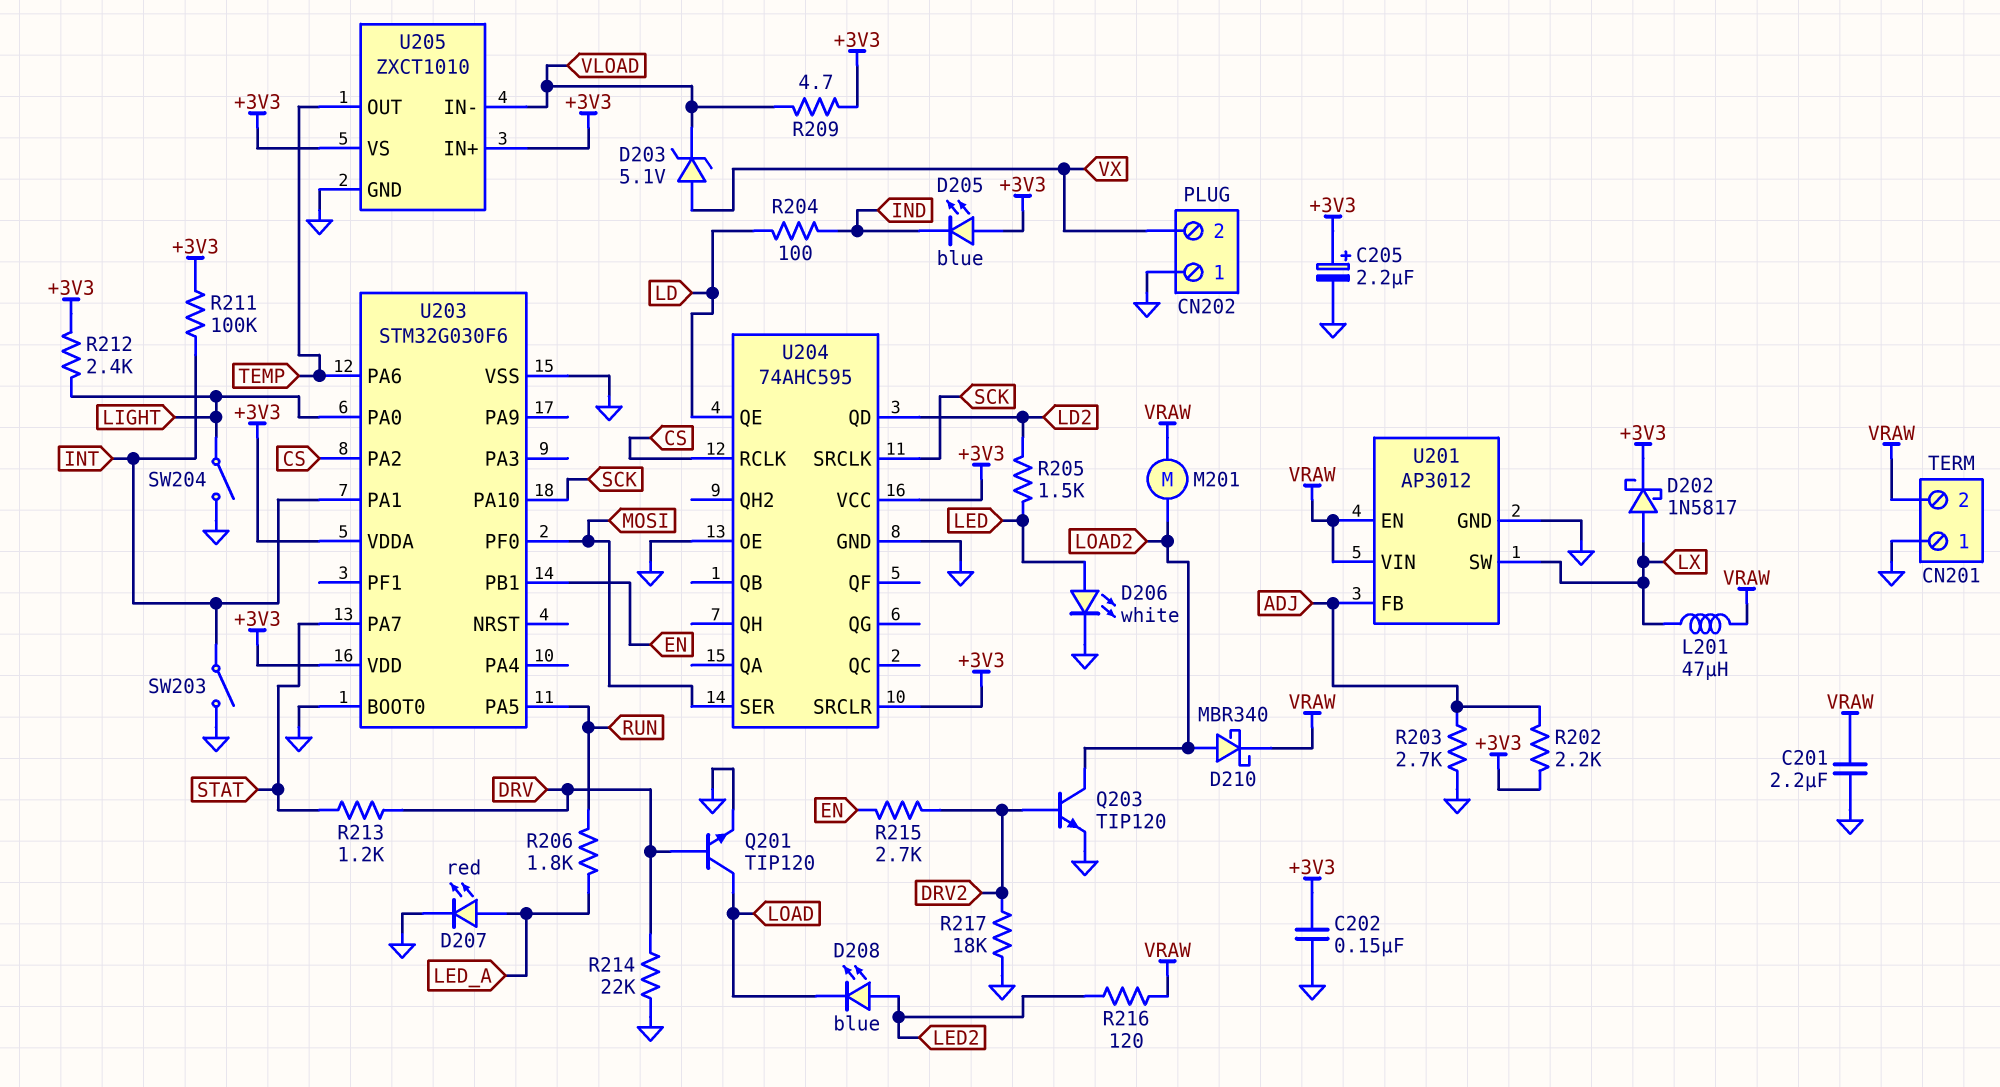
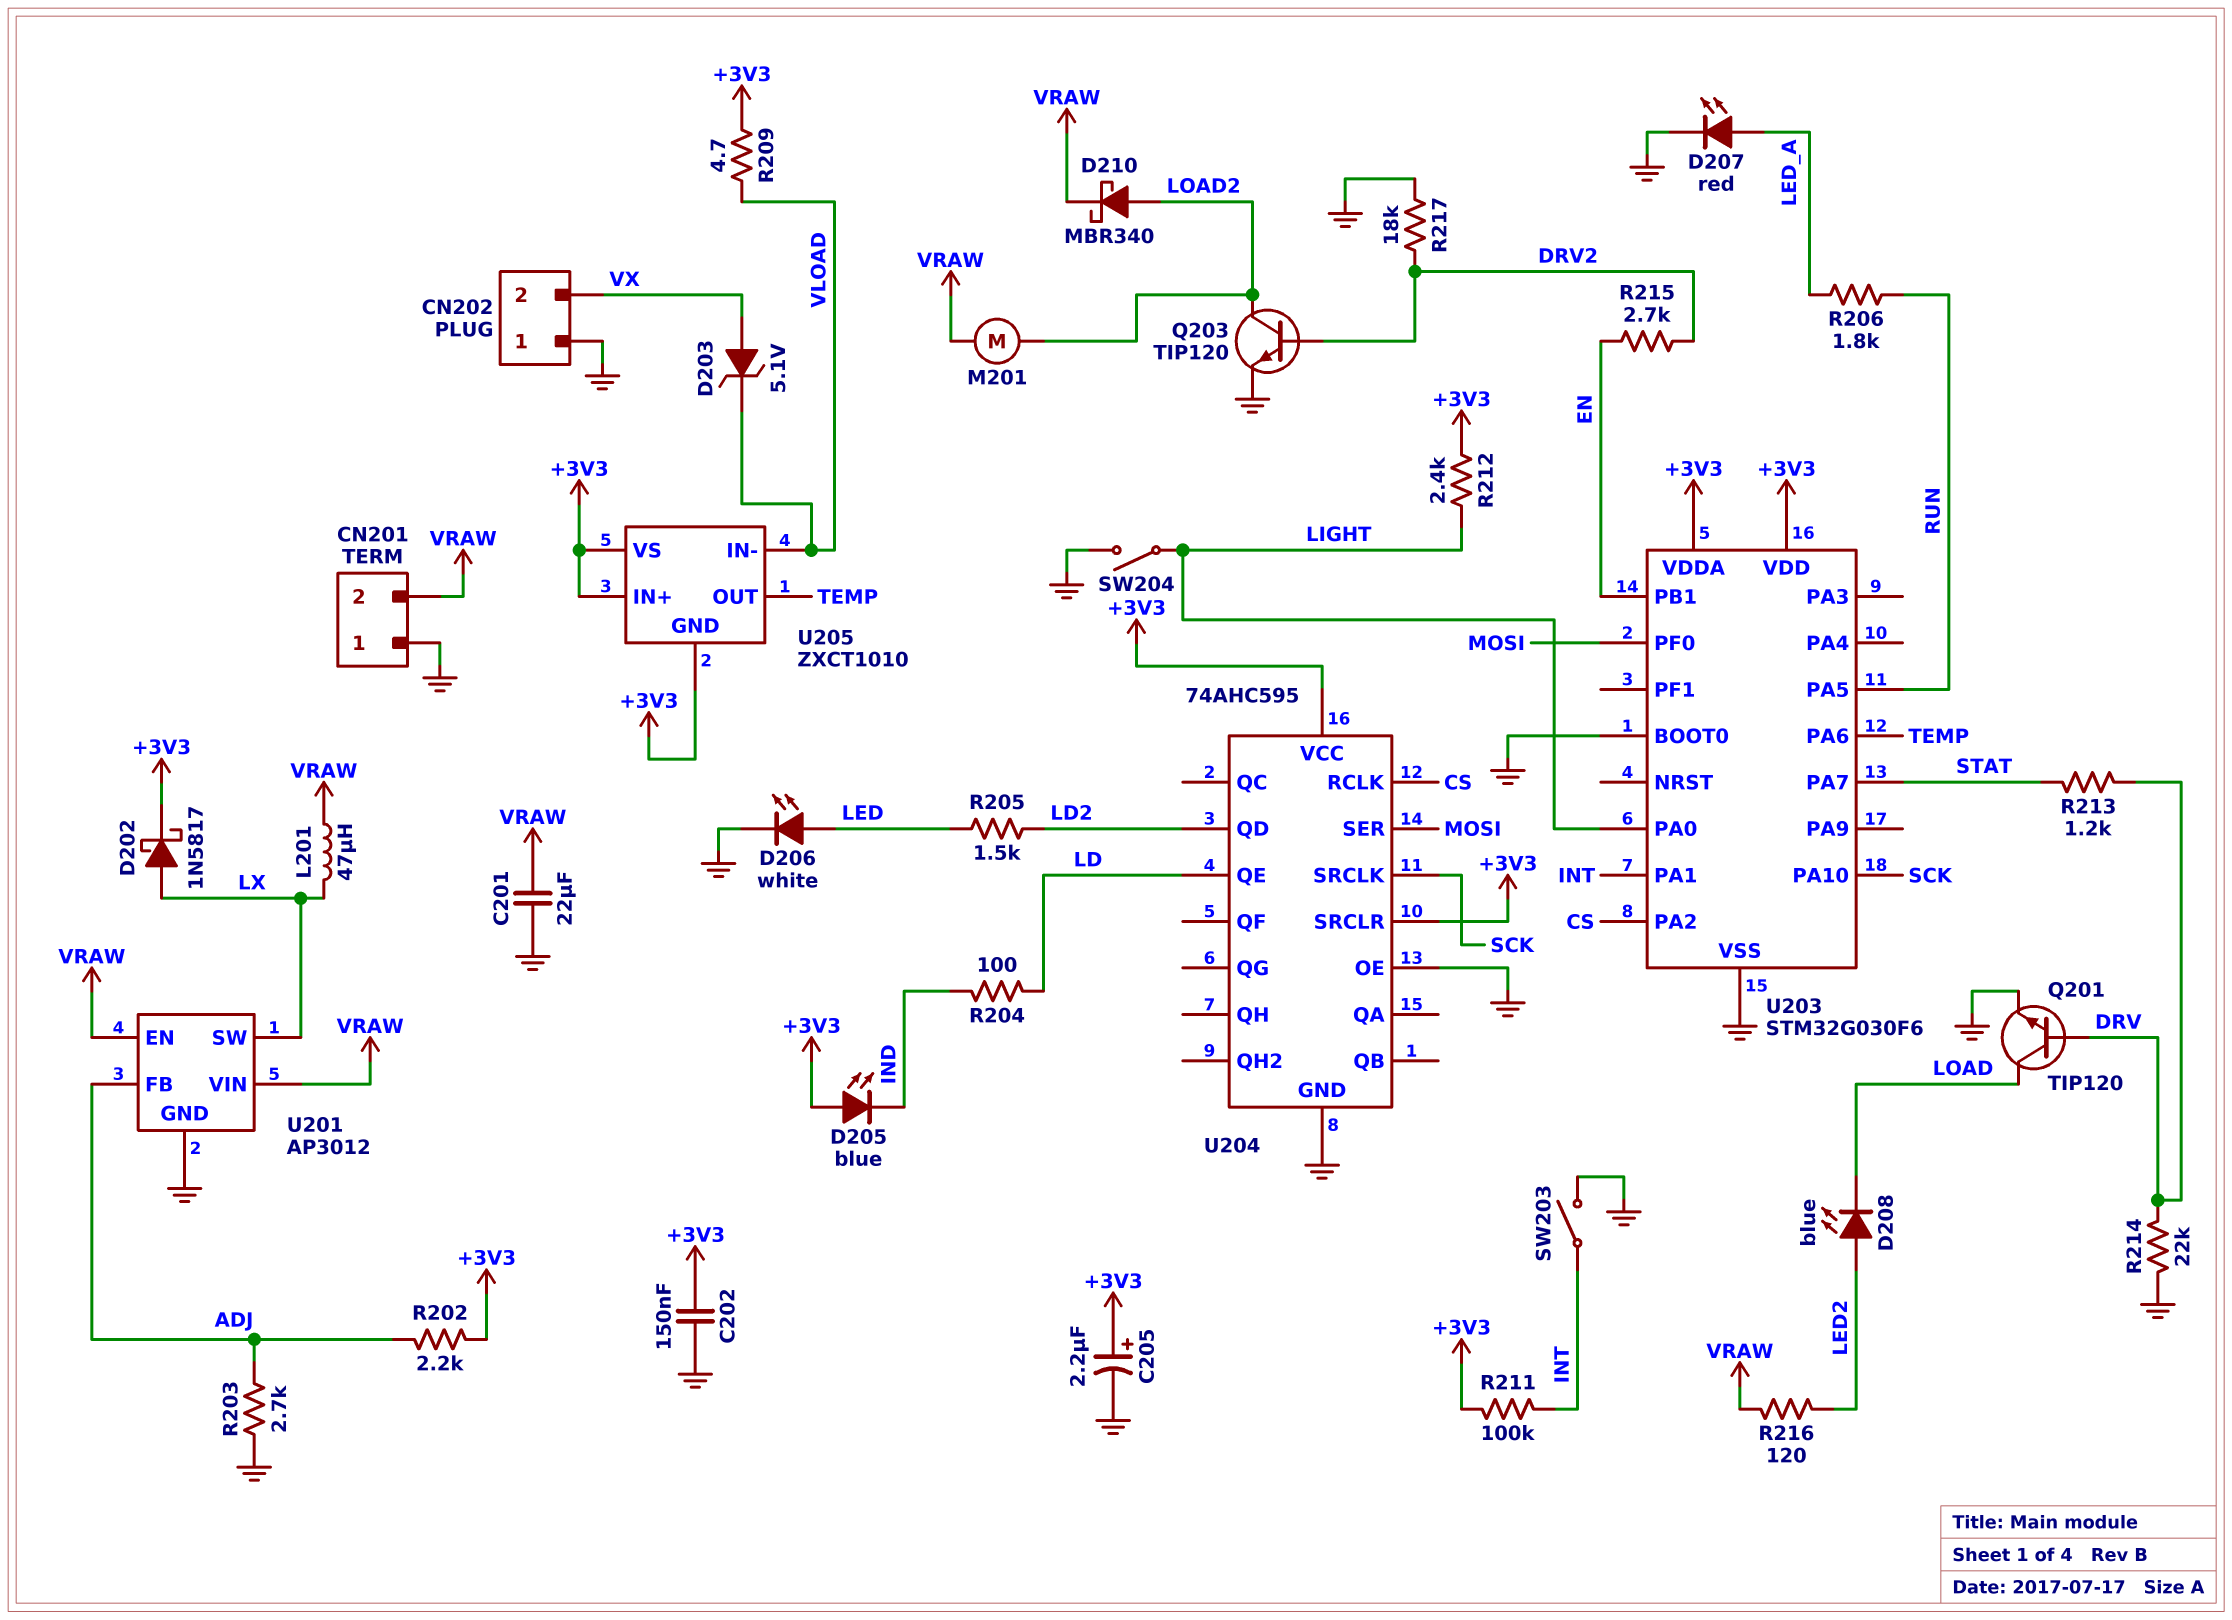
C201: 2.2uF (GND, VRAW) -> 22uF (GND, VRAW)
U205 pin GND: GND -> +3V3

